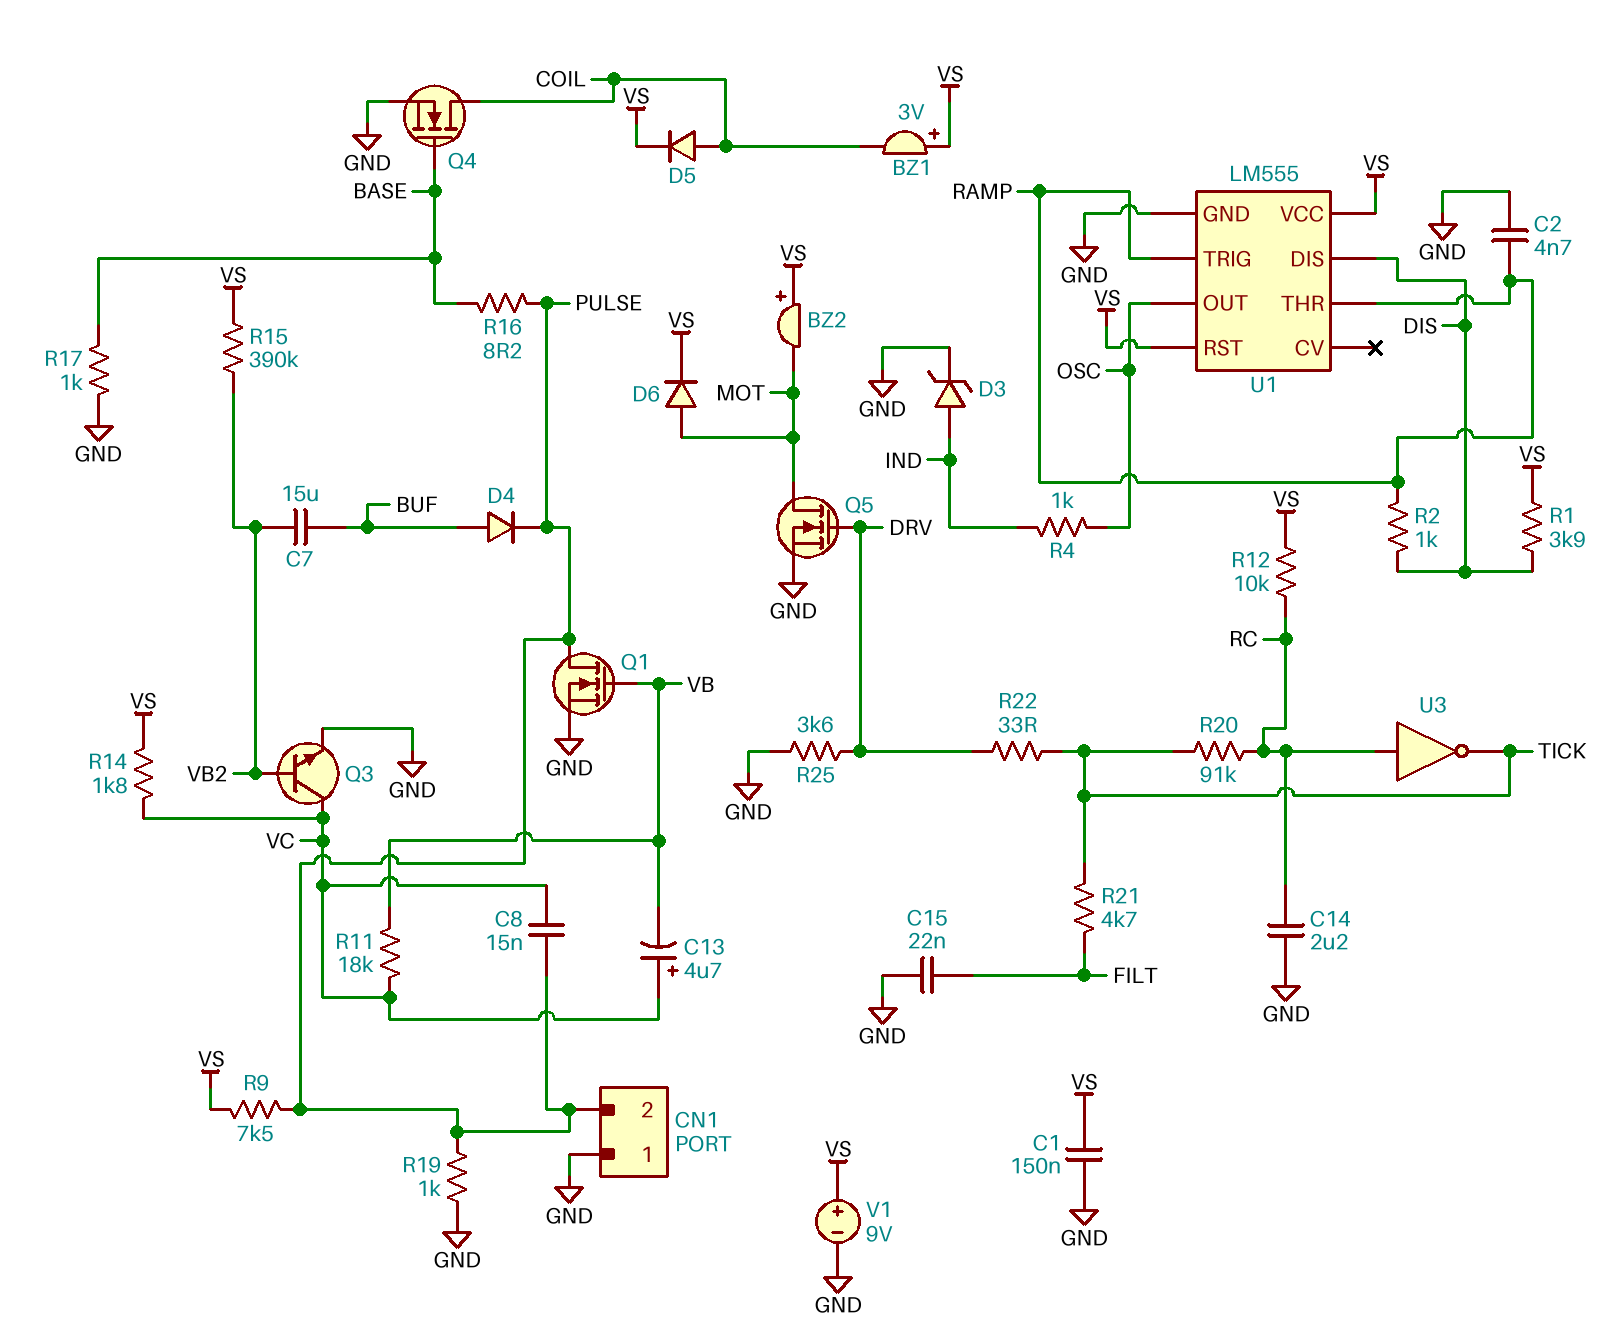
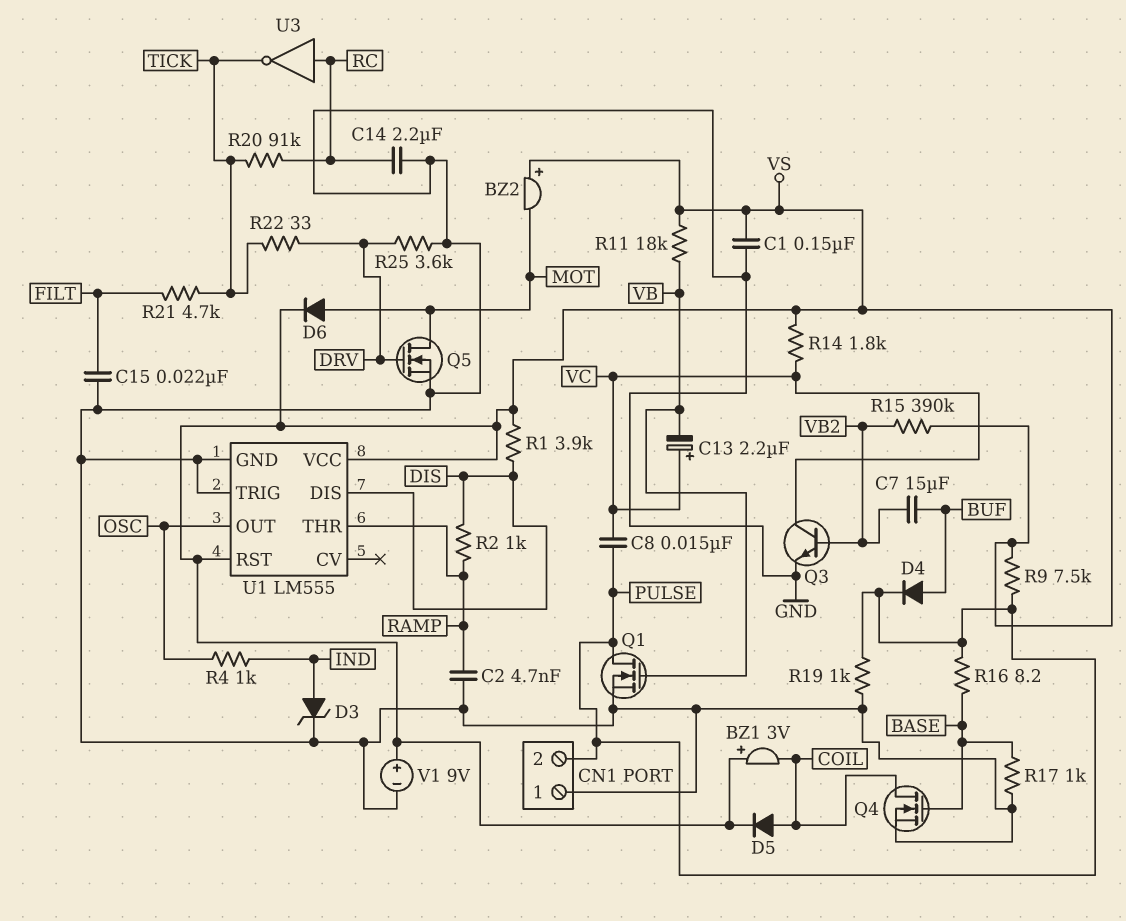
C13: 4.7uF (plus VC, minus VB) -> 2.2uF (plus VC, minus VB)
R11: 18k (VB, VC) -> 18k (VB, VS)
R12: 10k (RC, VS) -> none
U1 pin TRIG: RAMP -> GND

